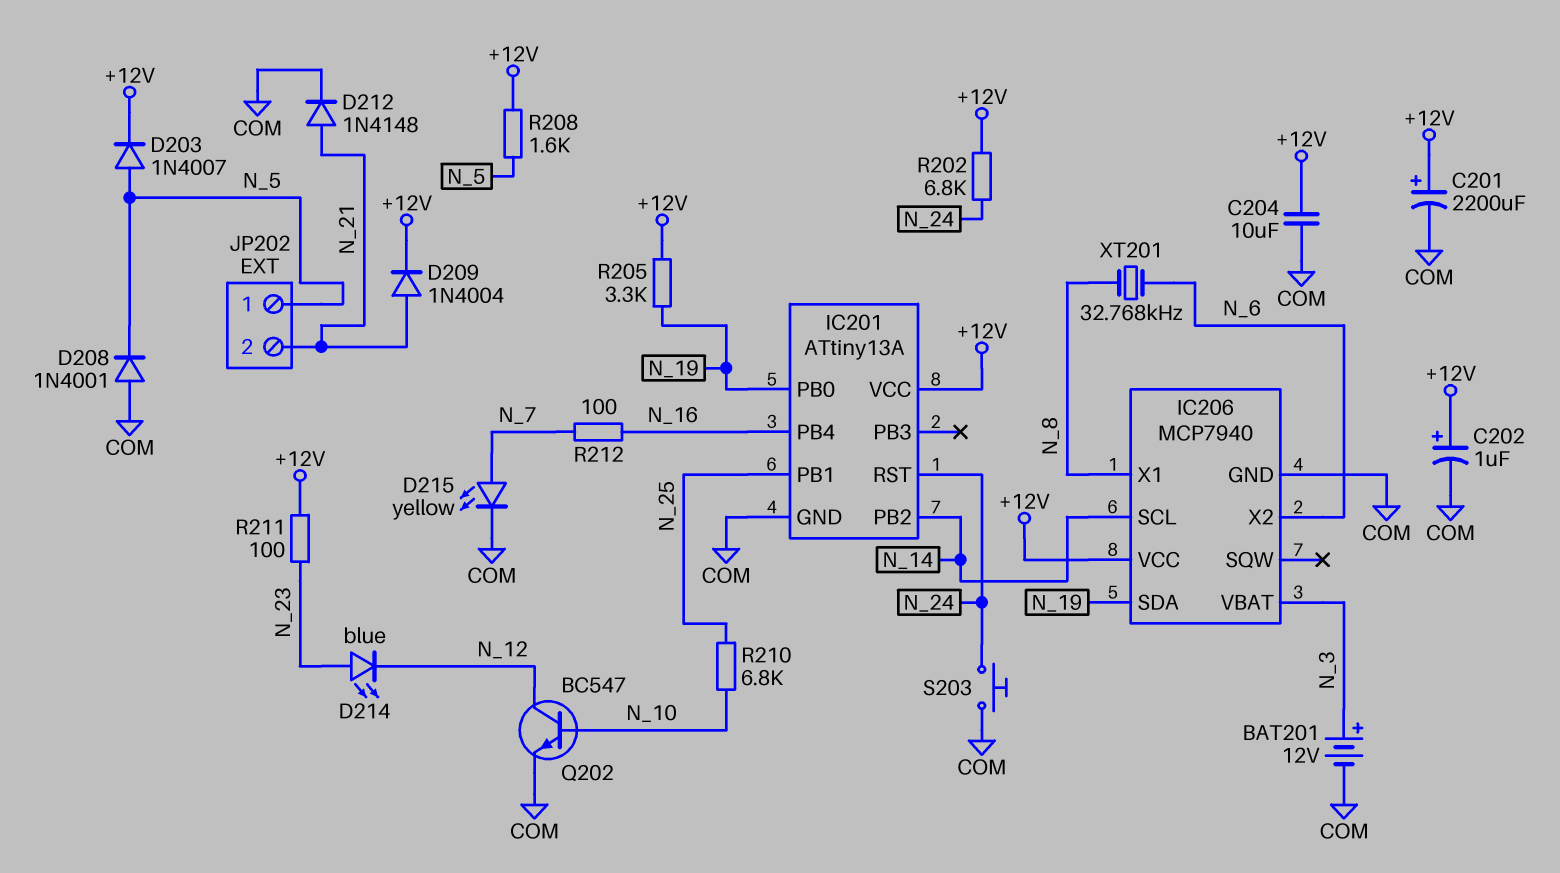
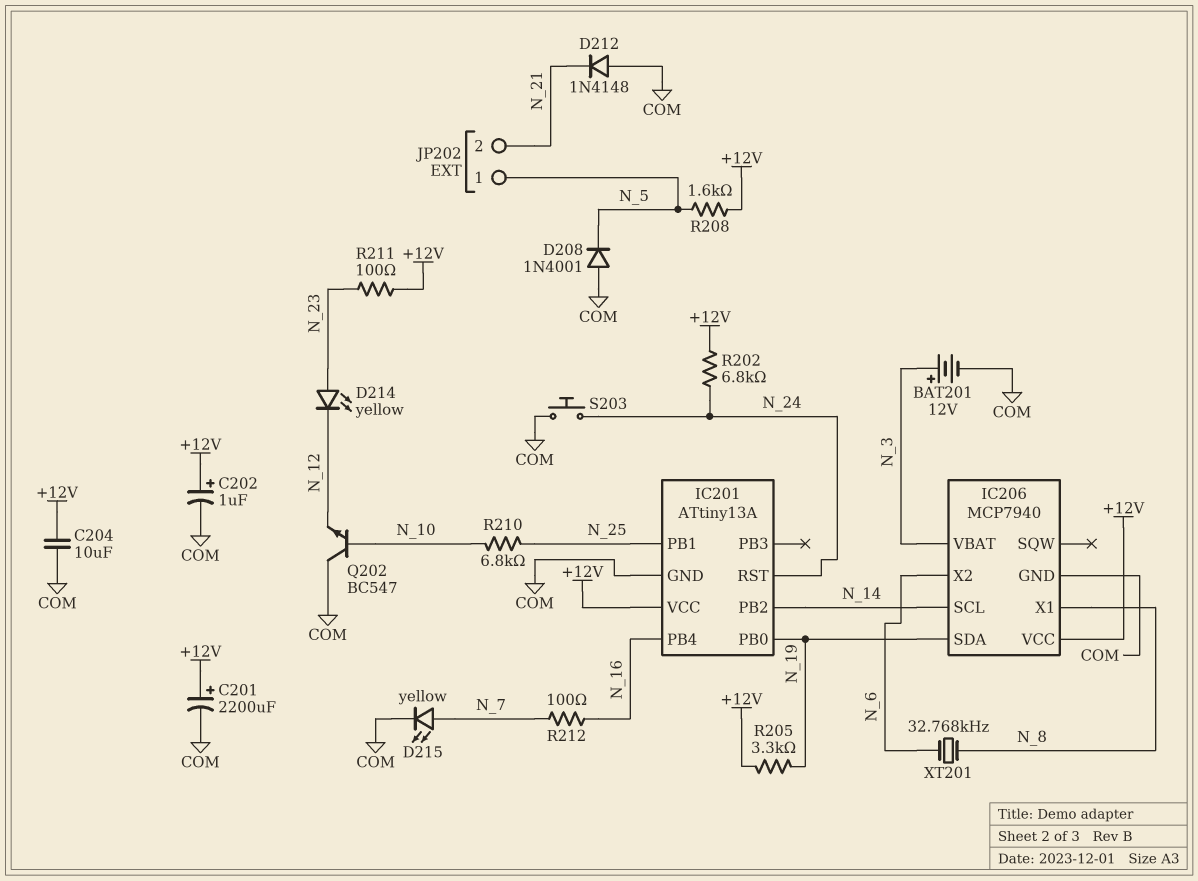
D203: diode 1N4007 (A N_5, K +12V) -> none
D209: diode 1N4004 (A N_21, K +12V) -> none
D212: diode 1N4148 (A N_21, K COM) -> diode 1N4148 (A COM, K N_21)
D214: LED blue (A N_23, K N_12) -> LED yellow (A N_23, K N_12)
Q202: NPN BC547 (B N_10, C N_12, E COM) -> NPN BC547 (B N_10, C COM, E N_12)

